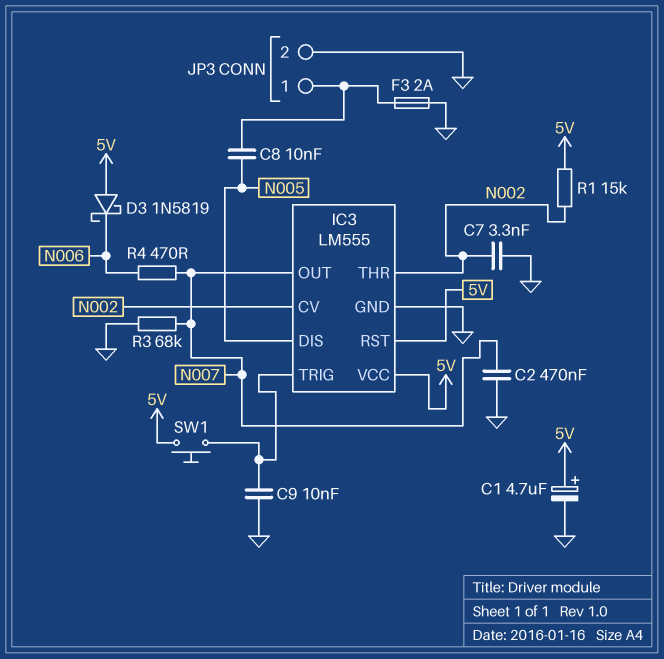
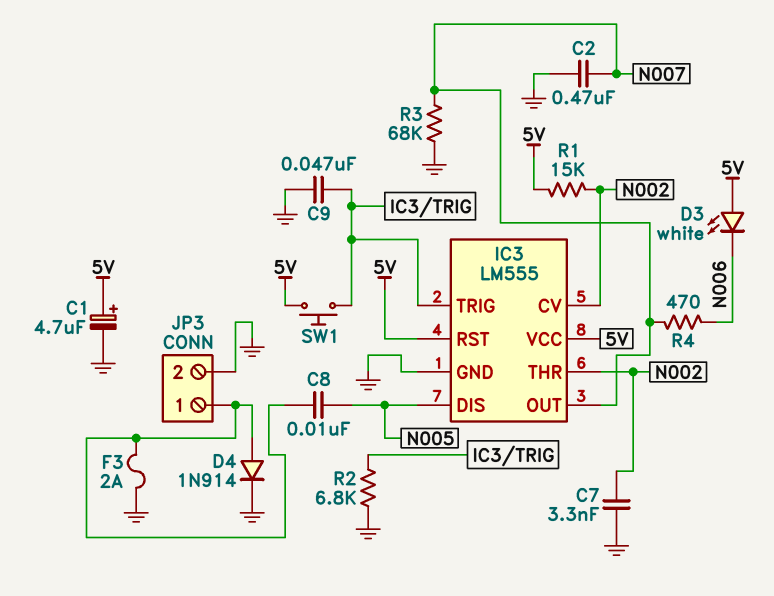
C9: 10nF (GND, IC3/TRIG) -> 47nF (GND, IC3/TRIG)
D3: schottky 1N5819 (A 5V, K N006) -> LED white (A 5V, K N006)
D4: none -> diode 1N914 (A JP3/1, K GND)
R2: none -> 6.8k (GND, IC3/TRIG)

